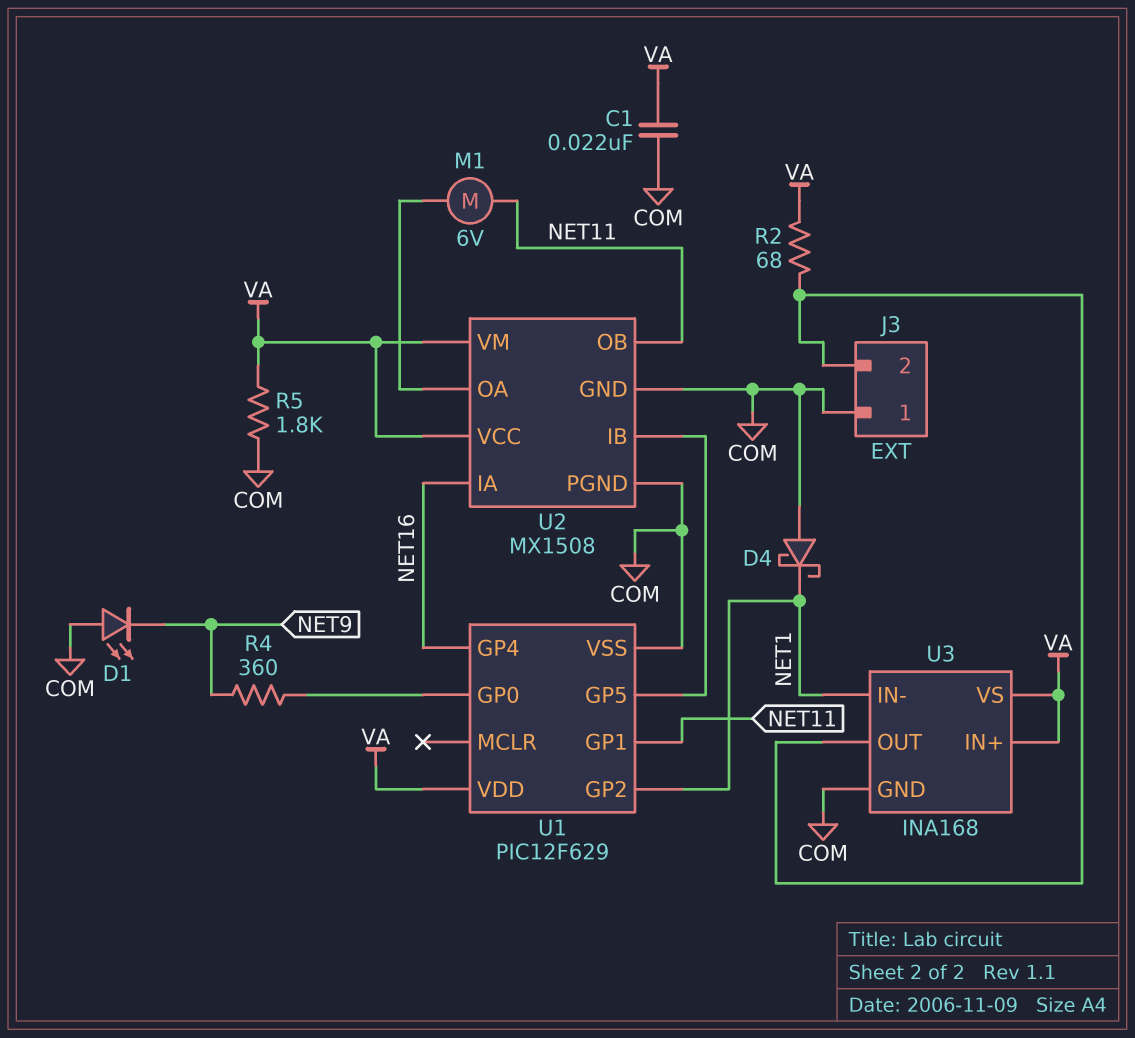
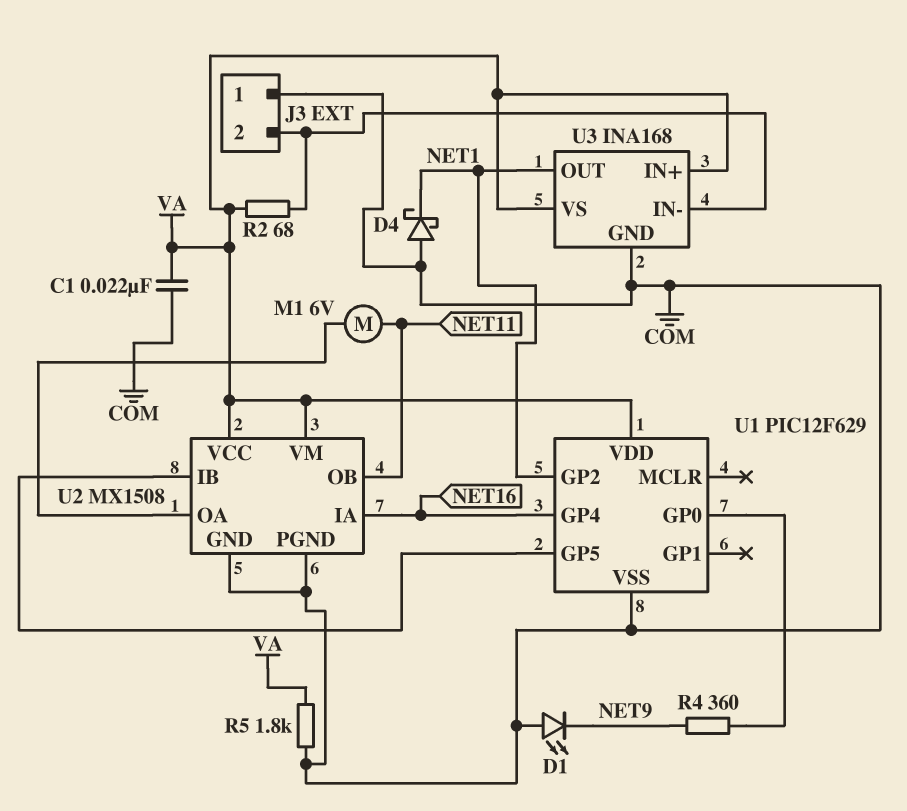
U1 pin GP1: NET11 -> none
U3 pin IN-: NET1 -> J3/2
U3 pin OUT: J3/2 -> NET1

